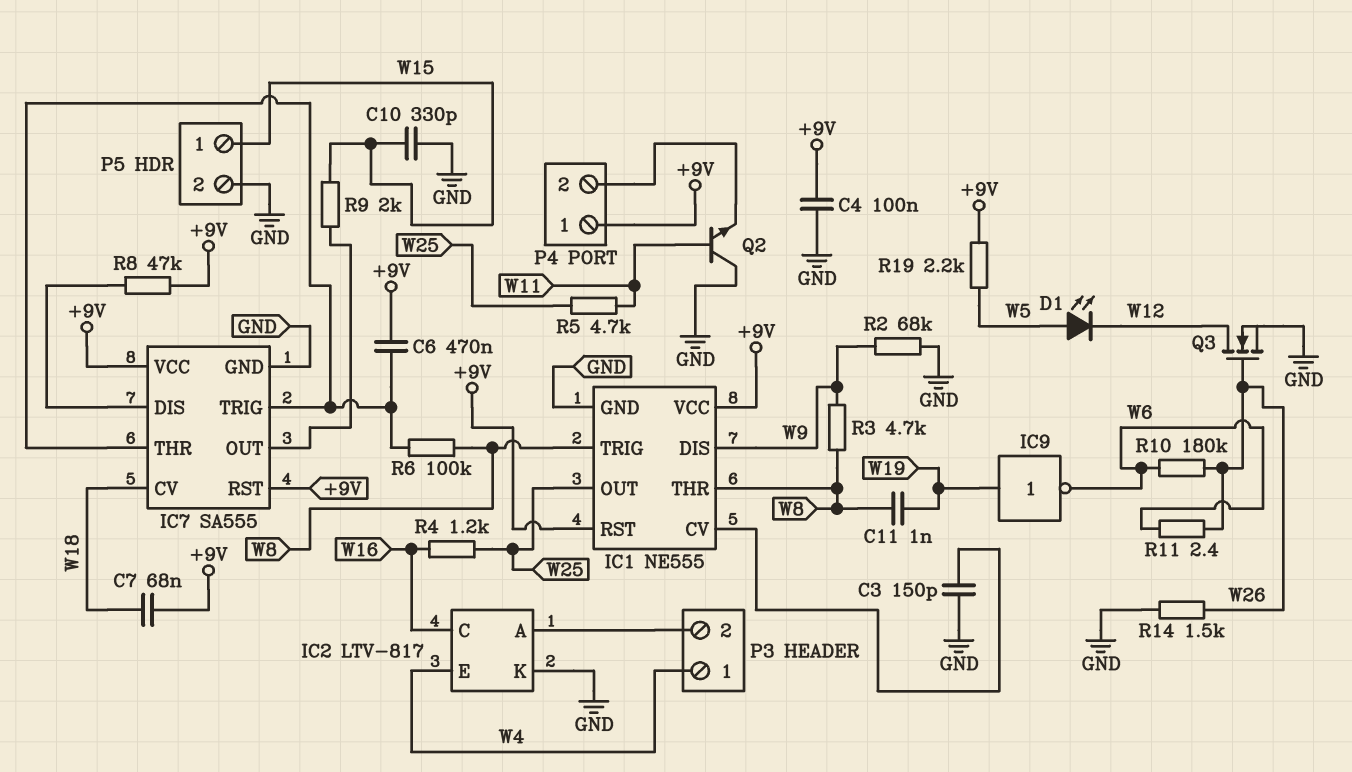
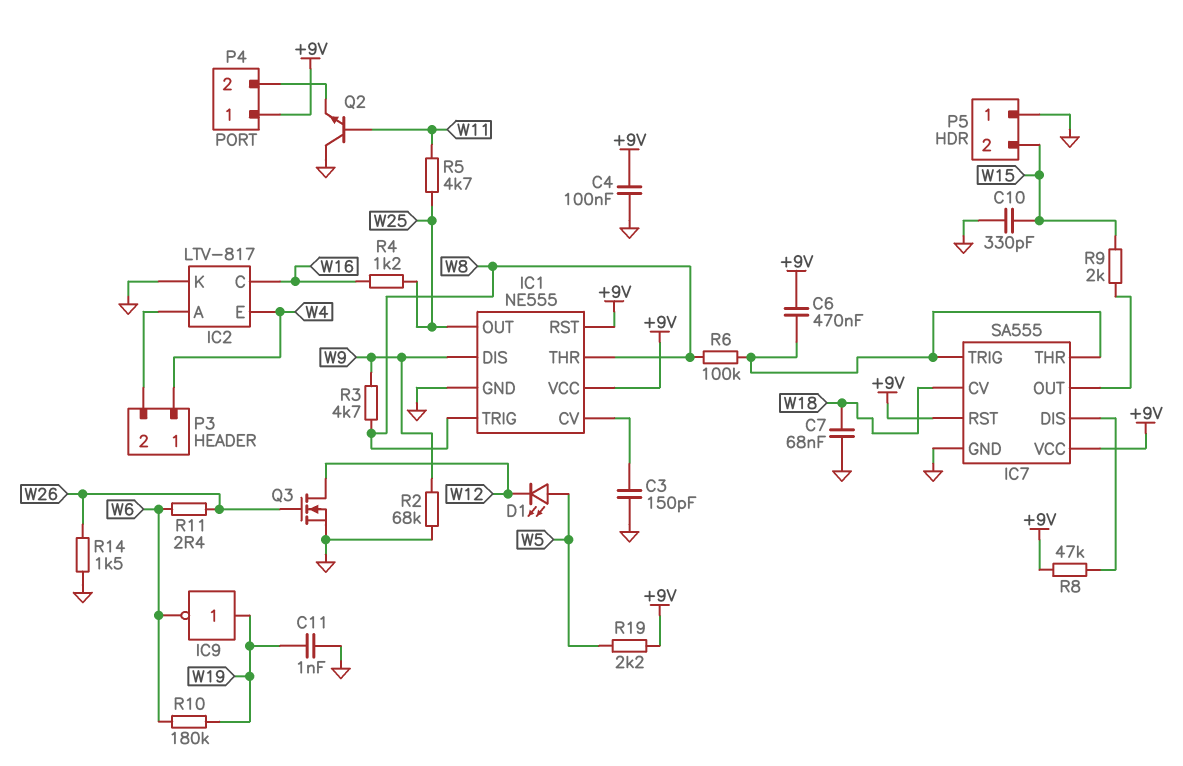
C7: 68nF (+9V, W18) -> 68nF (GND, W18)
C11: 1nF (W8, W19) -> 1nF (GND, W19)
P5 pin 1: W15 -> GND
P5 pin 2: GND -> W15
R10: 180k (W6, W26) -> 180k (W6, W19)

